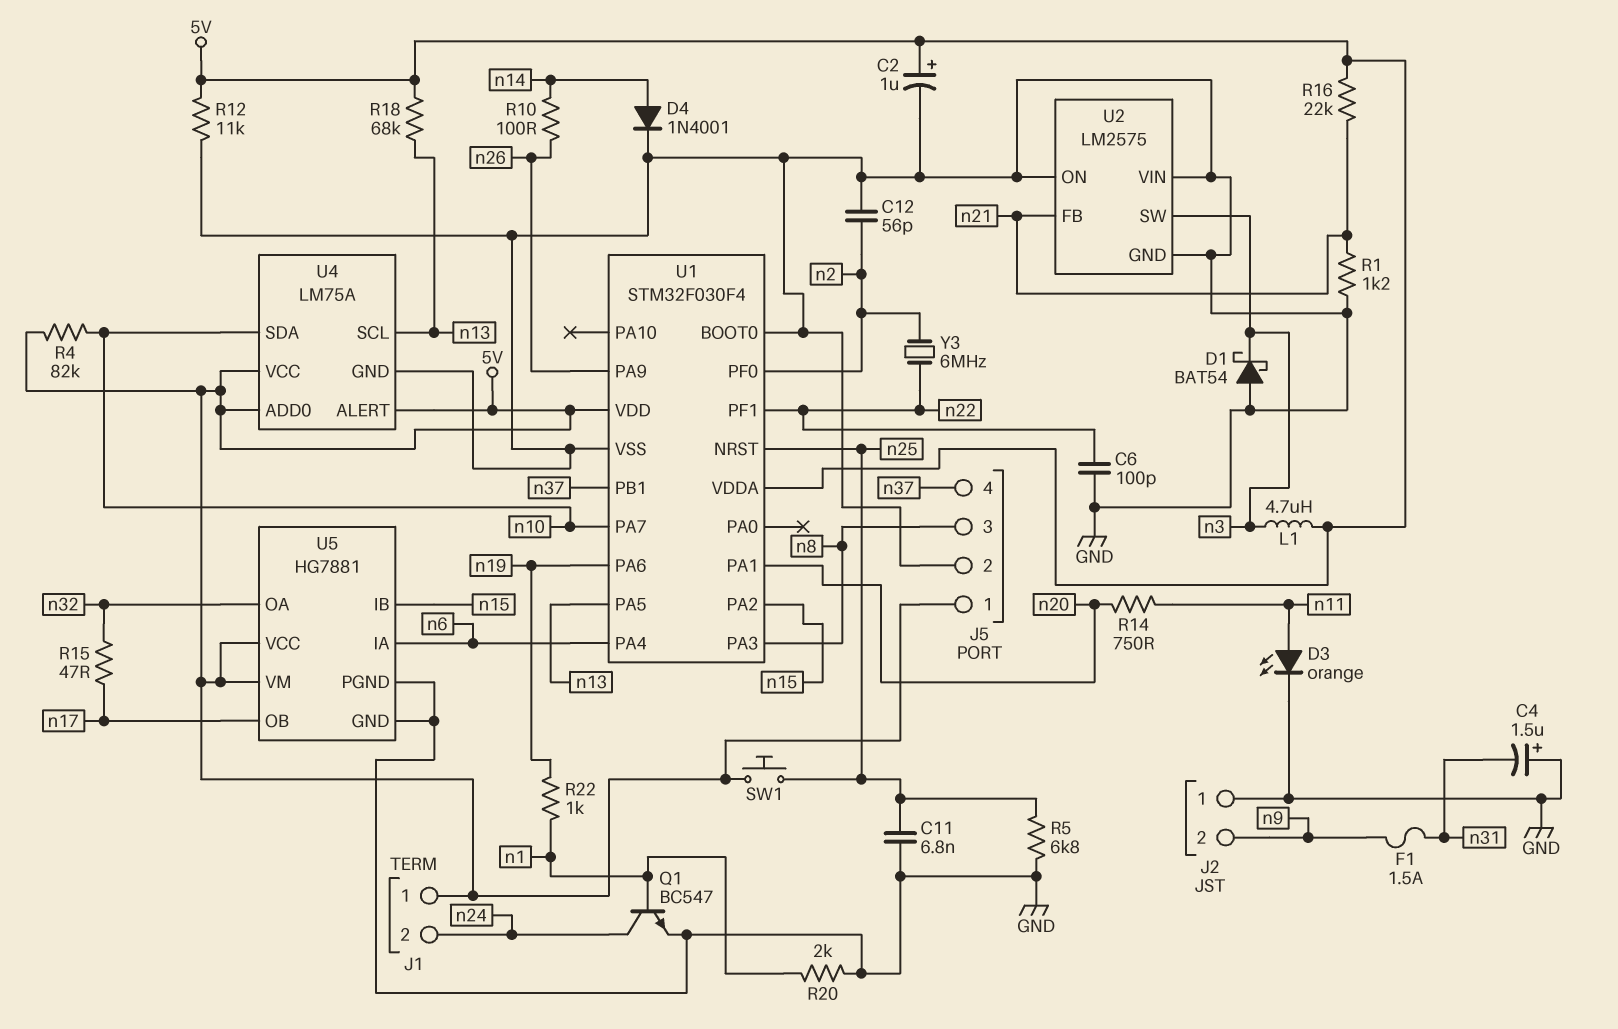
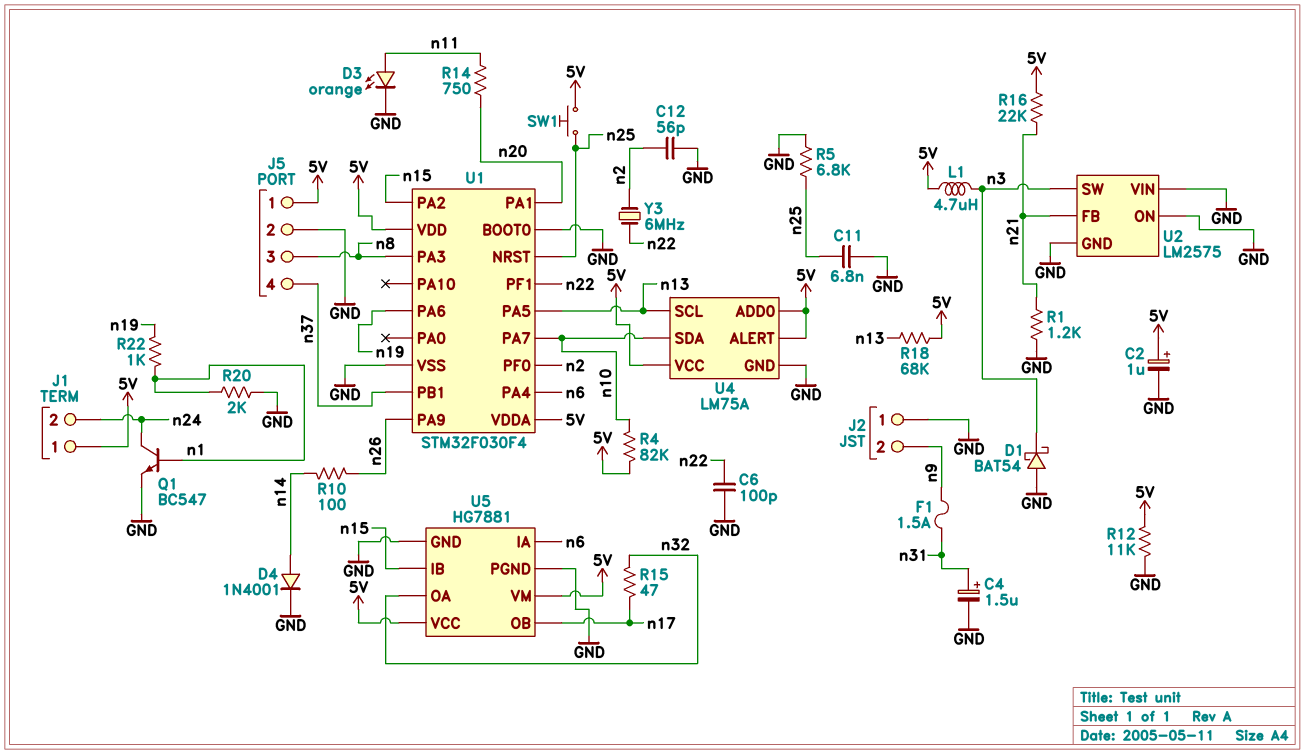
C4: 1.5uF (plus GND, minus n31) -> 1.5uF (plus n31, minus GND)

